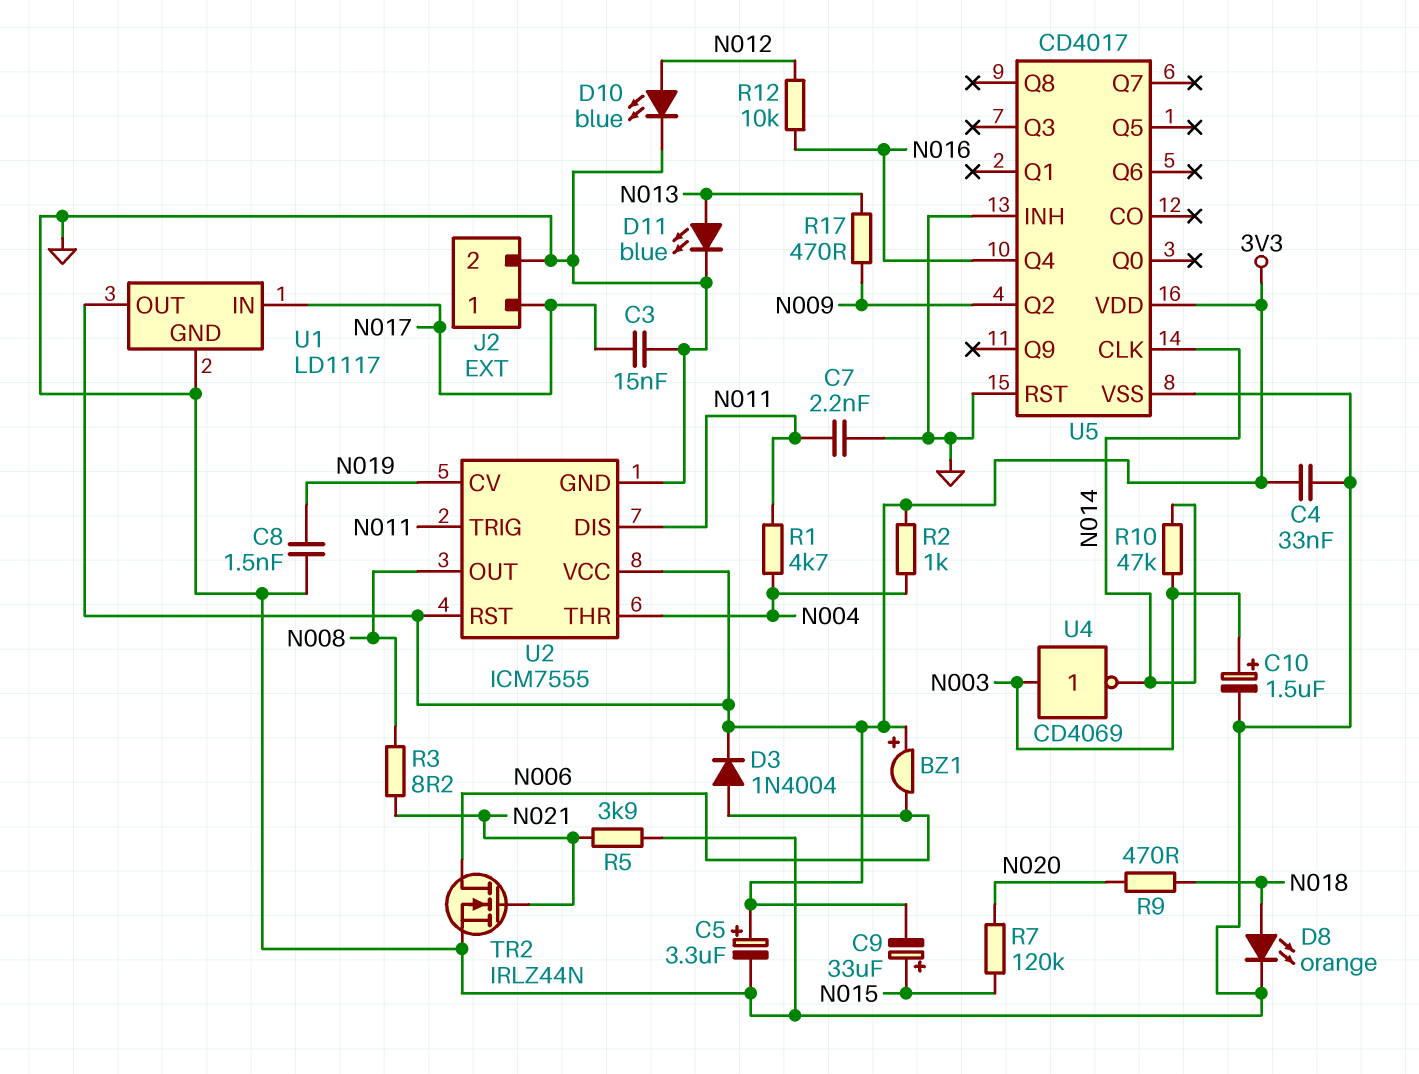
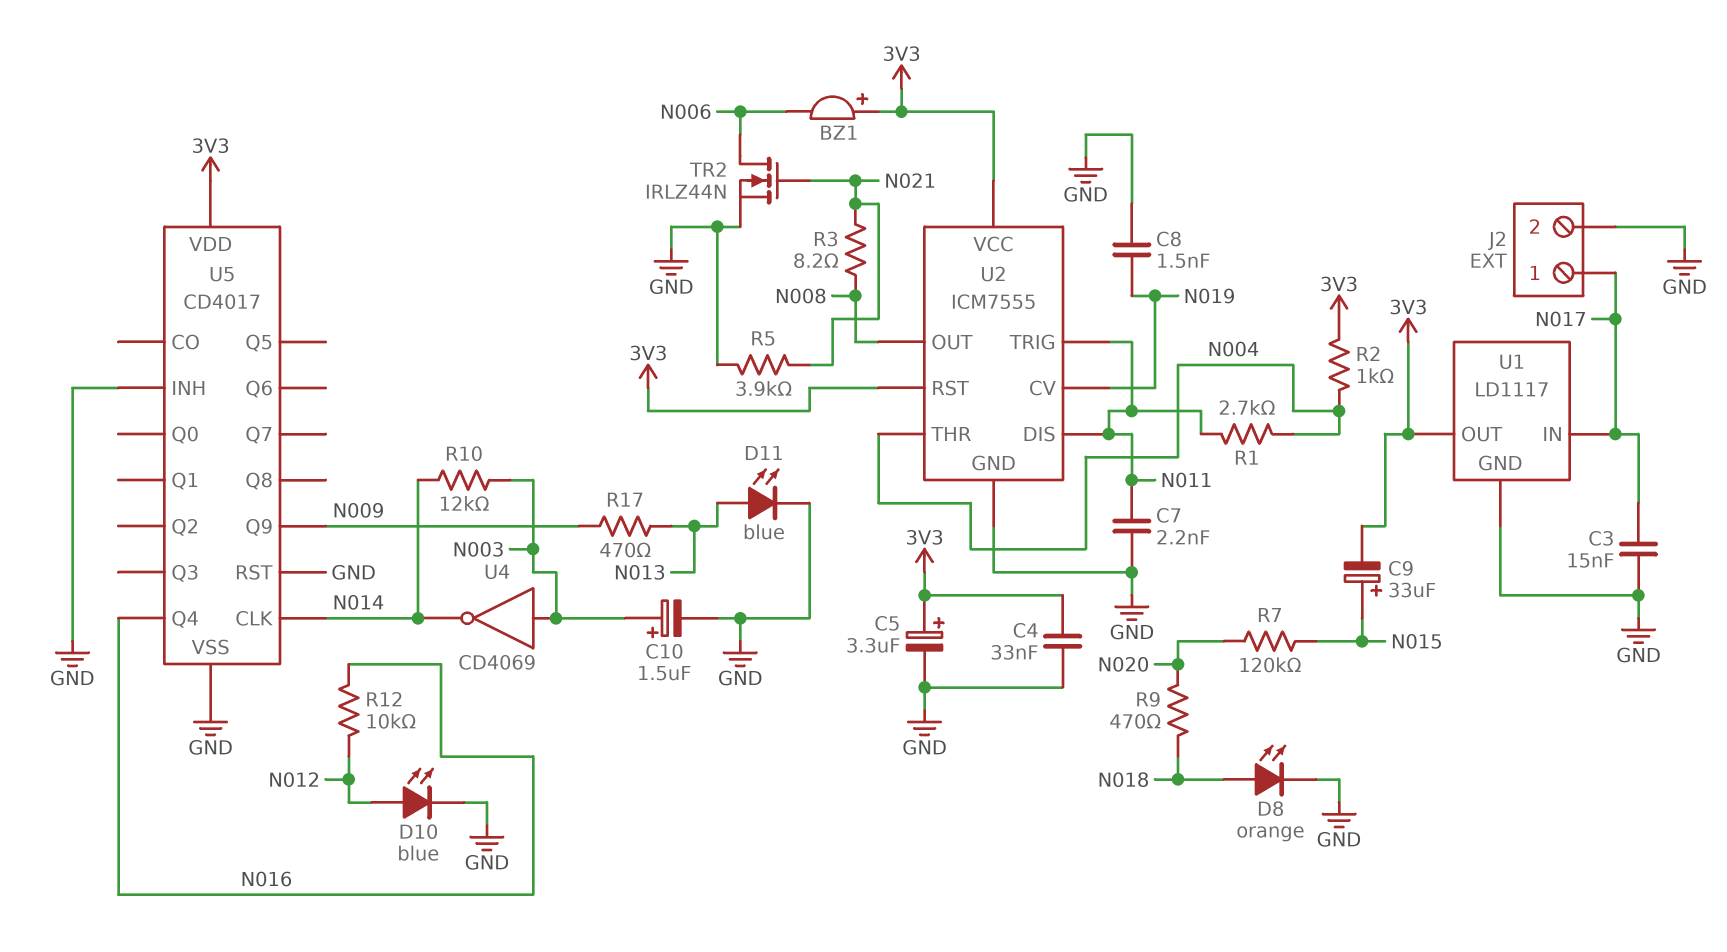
D3: diode 1N4004 (A N006, K 3V3) -> none
R1: 4.7k (N004, N011) -> 2.7k (N004, N011)
R10: 47k (N003, N014) -> 12k (N003, N014)
U5 pin Q2: N009 -> none
U5 pin Q9: none -> N009

